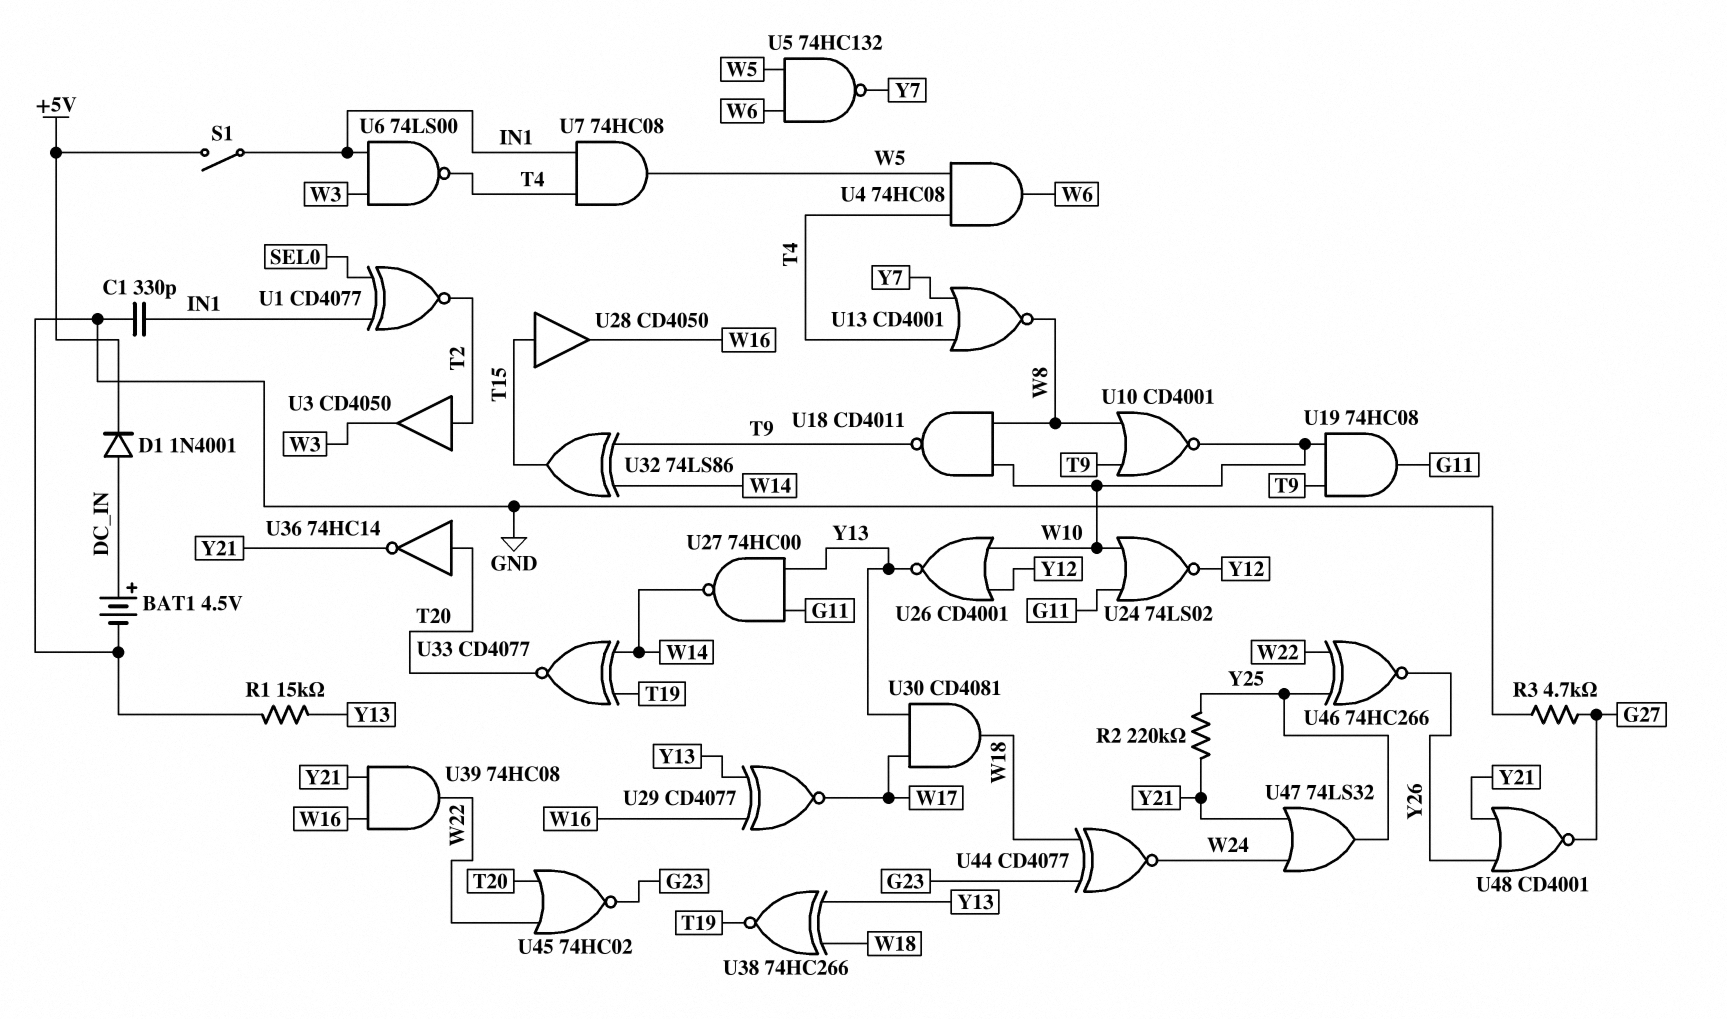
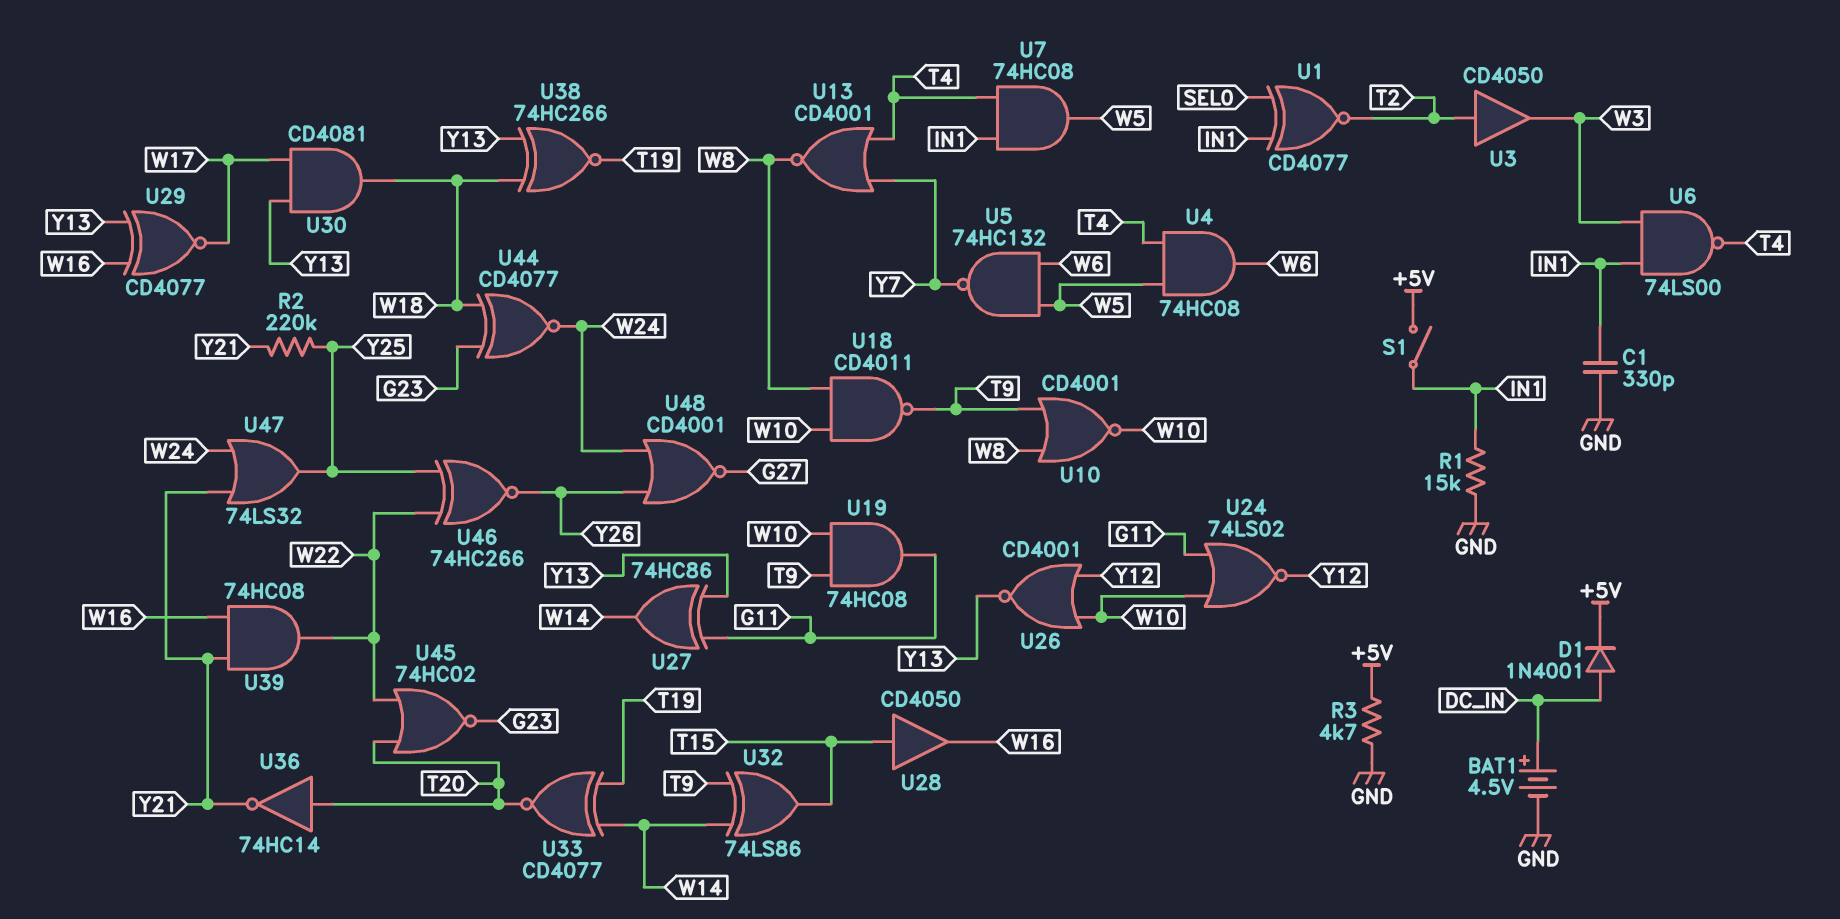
R1: 15k (GND, Y13) -> 15k (GND, IN1)
R3: 4.7k (G27, GND) -> 4.7k (+5V, GND)
U27: NAND 74HC00 (in G11, in Y13, out W14) -> XOR 74HC86 (in G11, in Y13, out W14)
U48: NOR CD4001 (in Y21, in Y26, out G27) -> NOR CD4001 (in W24, in Y26, out G27)

